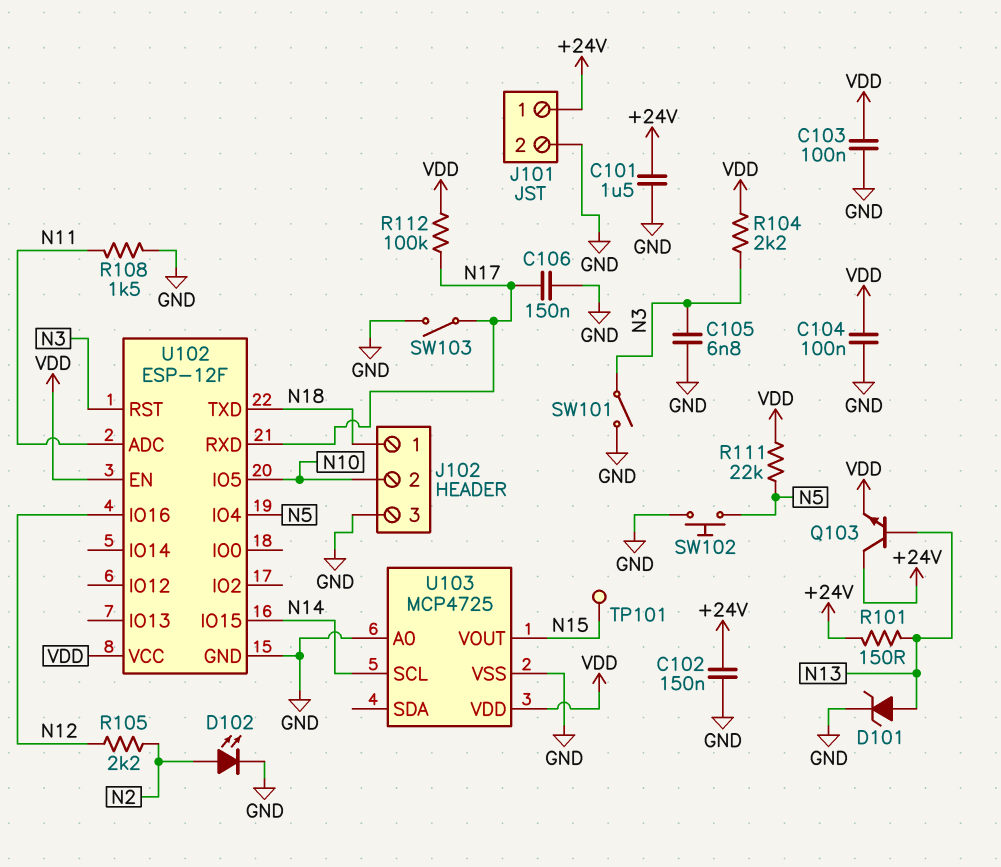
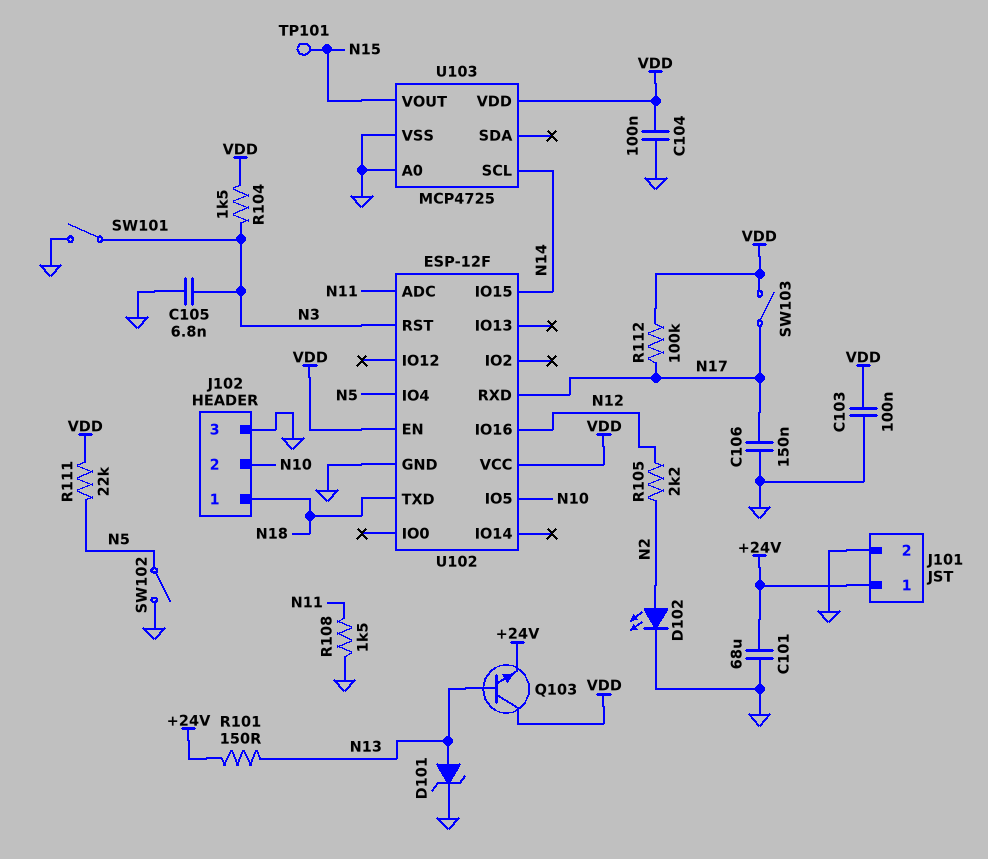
C101: 1.5uF (+24V, GND) -> 68uF (+24V, GND)
C102: 150nF (+24V, GND) -> none
Q103: NPN (B N13, C +24V, E VDD) -> NPN (B N13, C VDD, E +24V)
R104: 2.2k (N3, VDD) -> 1.5k (N3, VDD)
SW102: button (GND, N5) -> switch (GND, N5)
SW103: switch (GND, N17) -> switch (N17, VDD)

